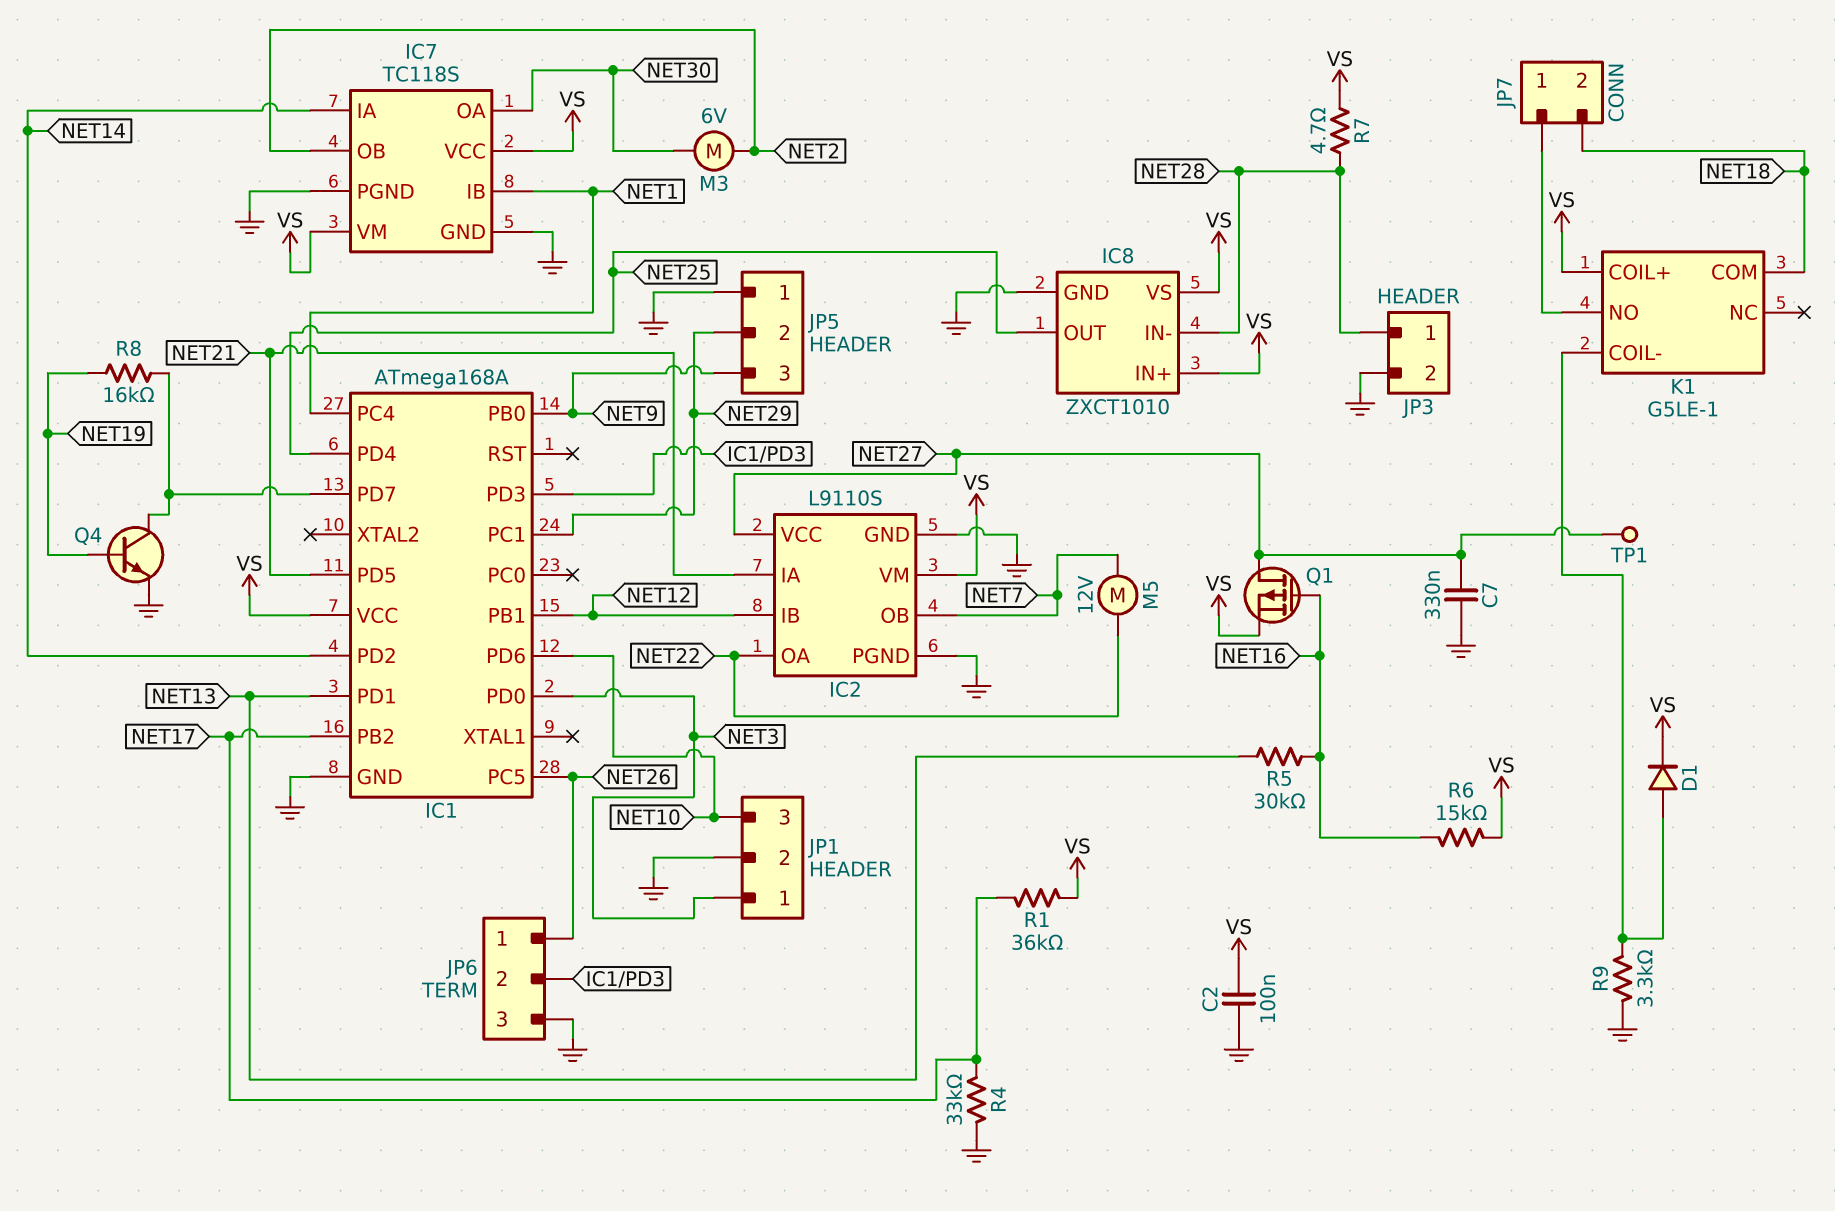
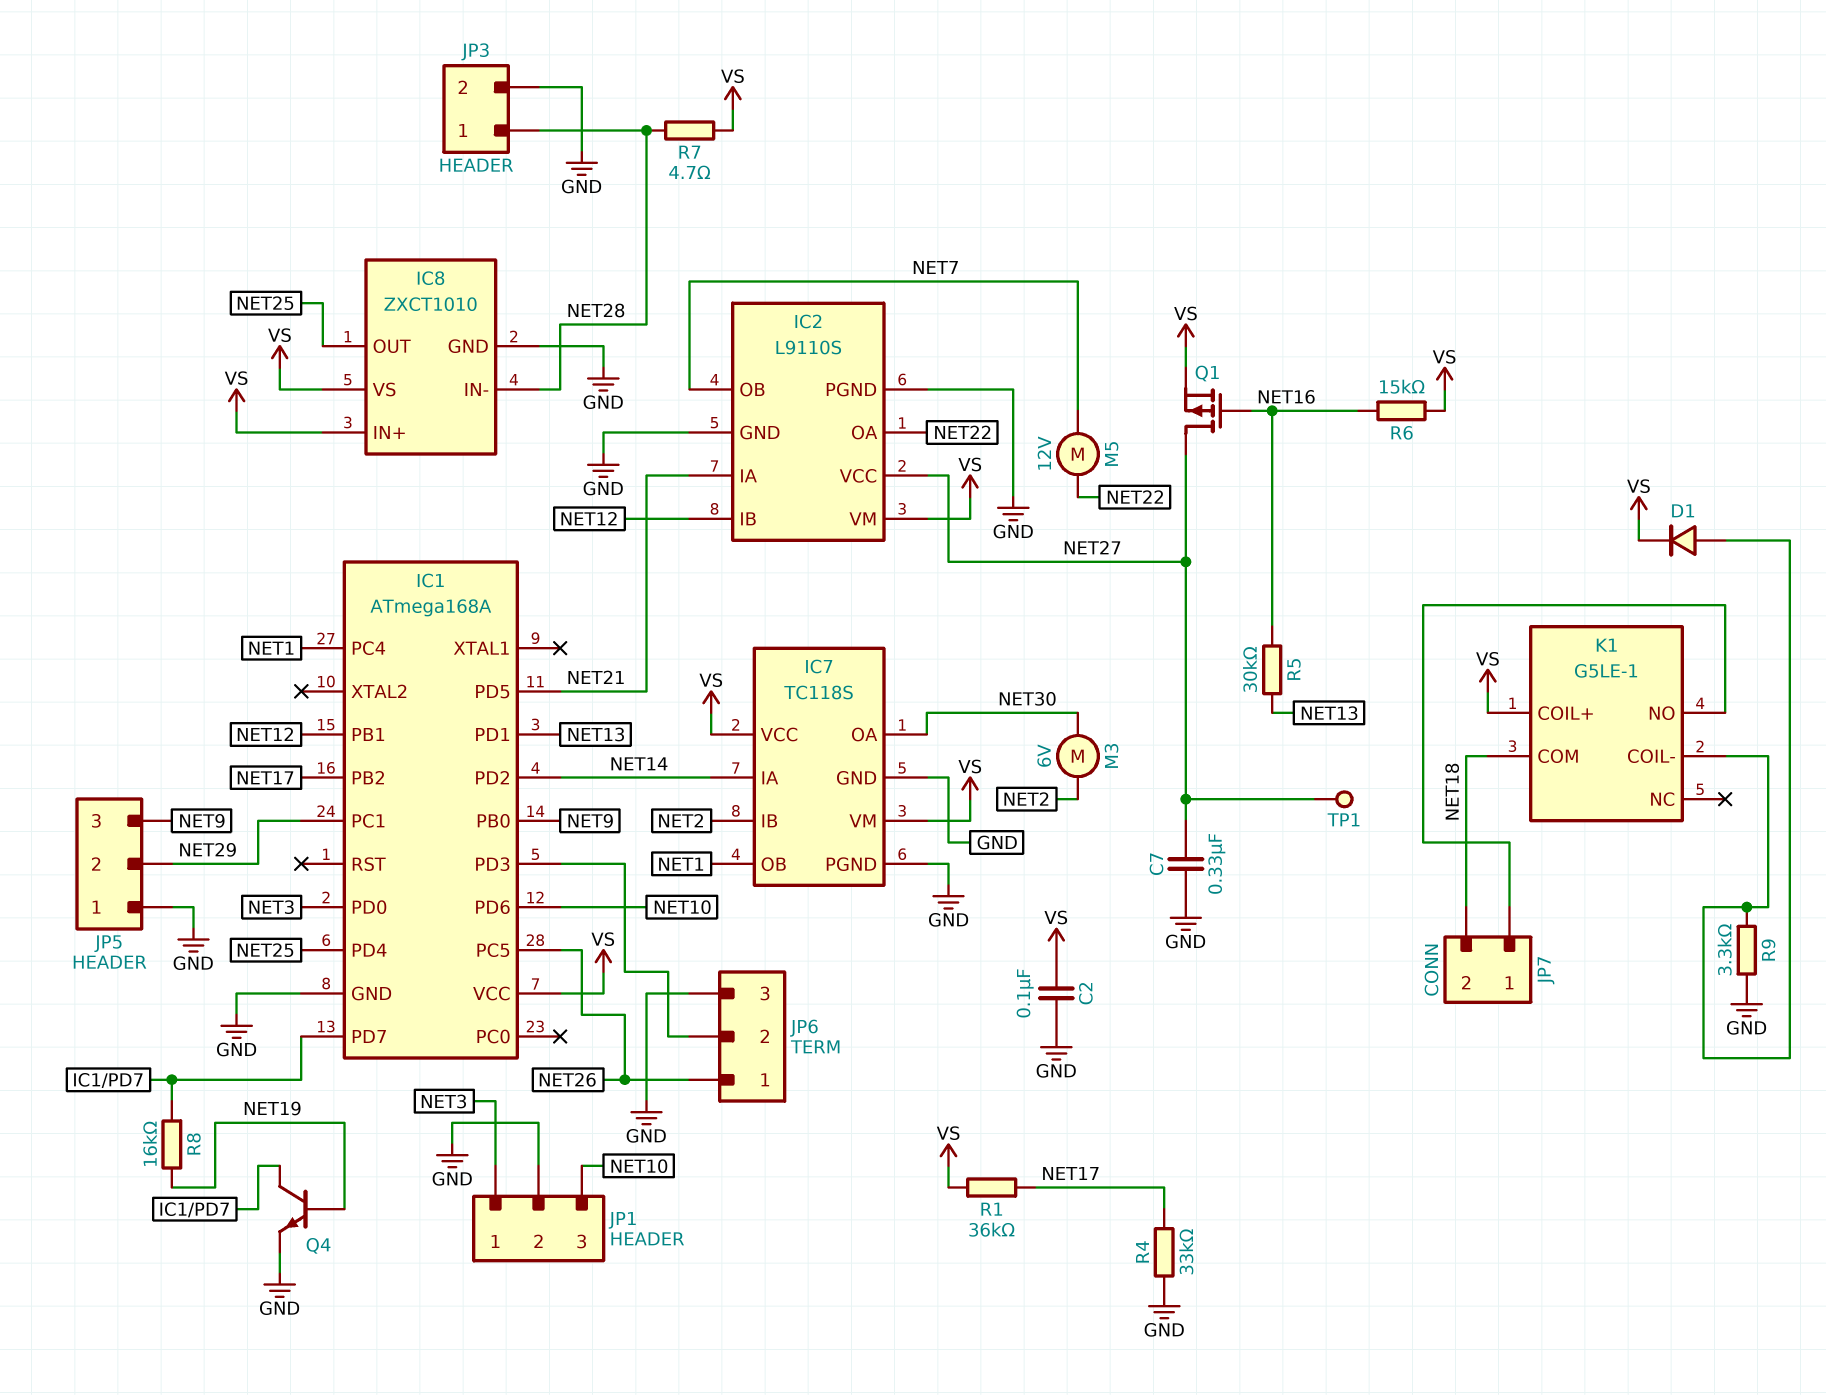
IC7 pin IB: NET1 -> NET2
IC7 pin OB: NET2 -> NET1

